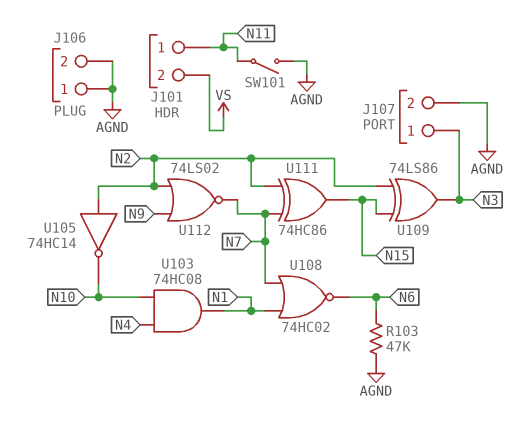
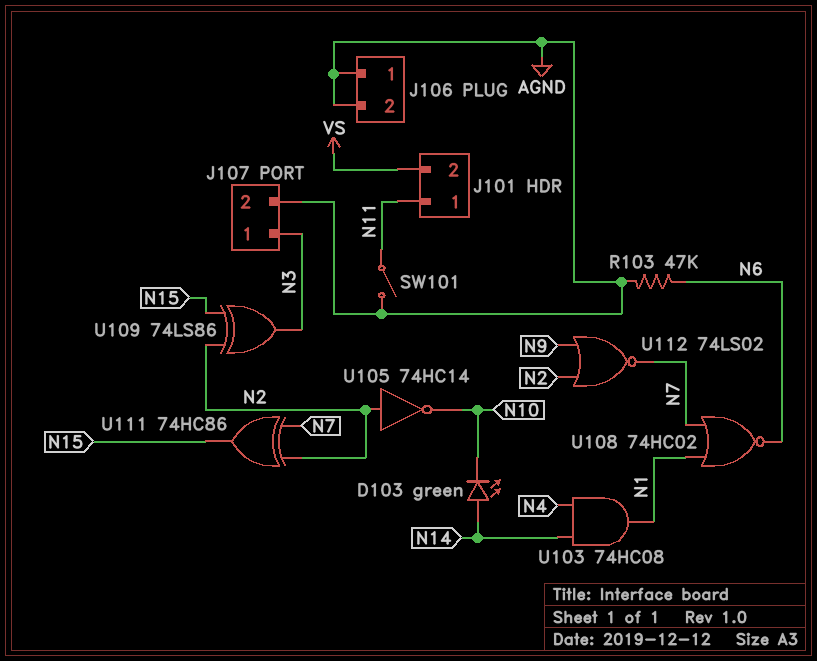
D103: none -> LED green (A N14, K N10)
U103: AND 74HC08 (in N4, in N10, out N1) -> AND 74HC08 (in N4, in N14, out N1)

